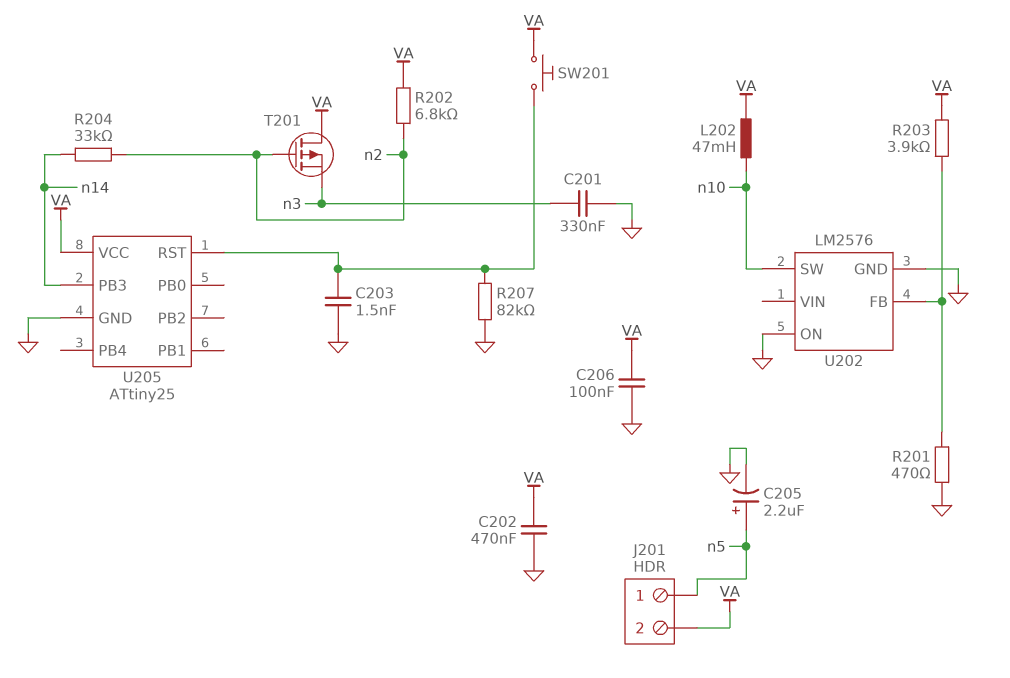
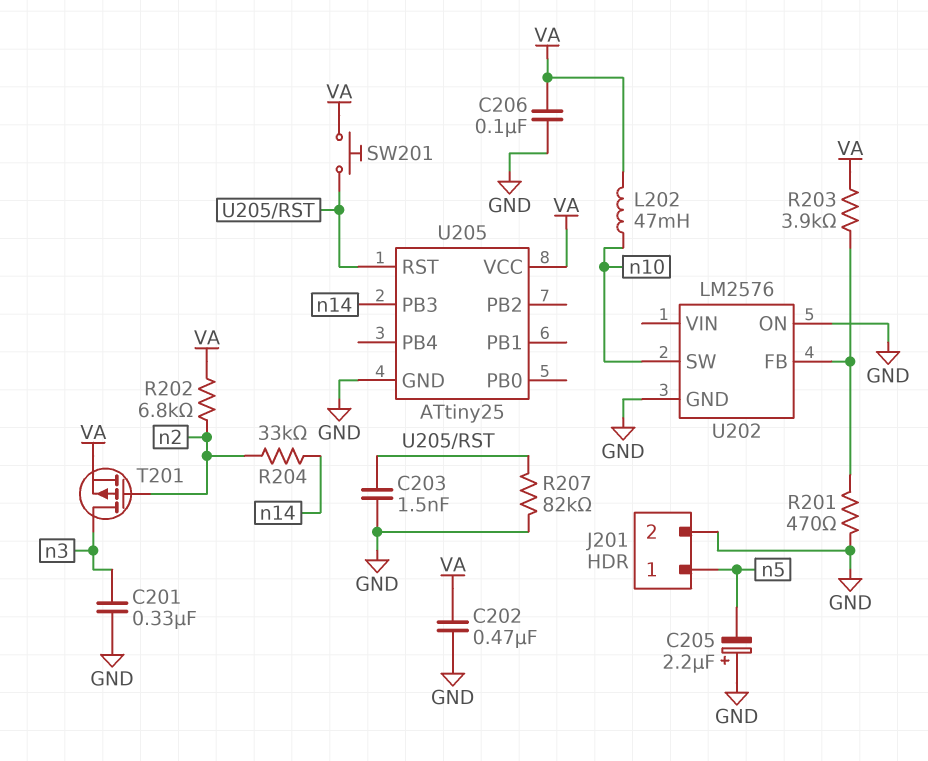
C205: 2.2uF (plus n5, minus GND) -> 2.2uF (plus GND, minus n5)
J201 pin 2: VA -> GND
T201: PMOS (G n2, D VA, S n3) -> PMOS (G n2, D n3, S VA)

